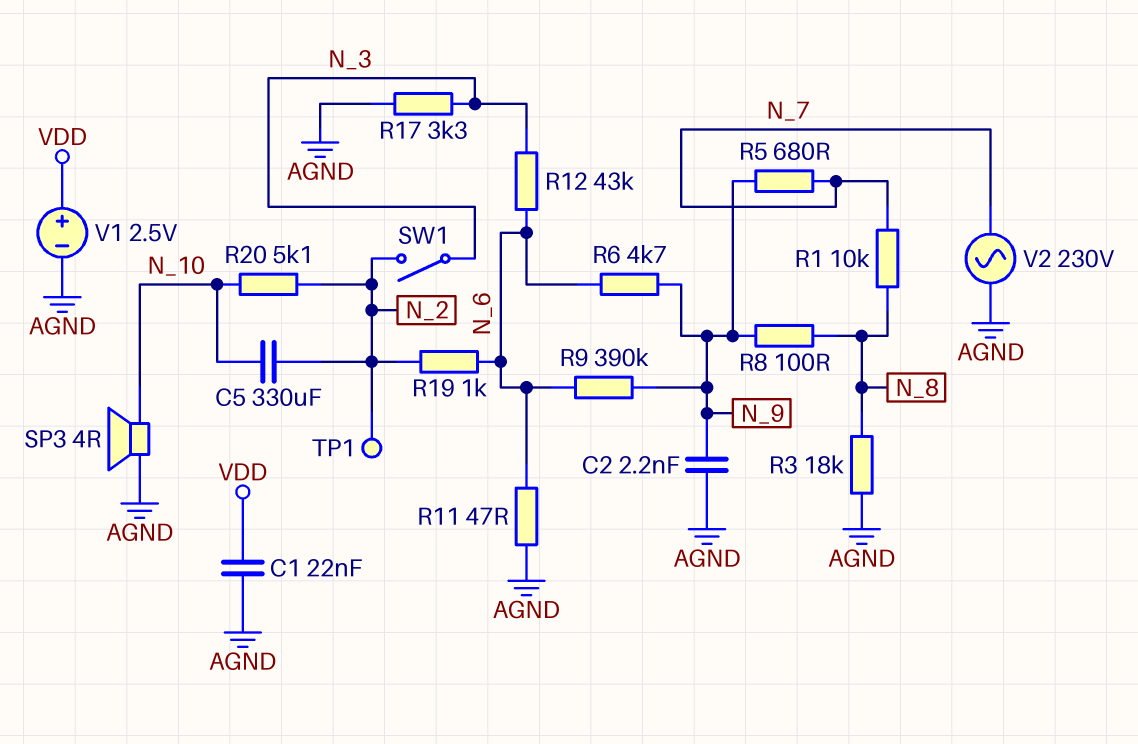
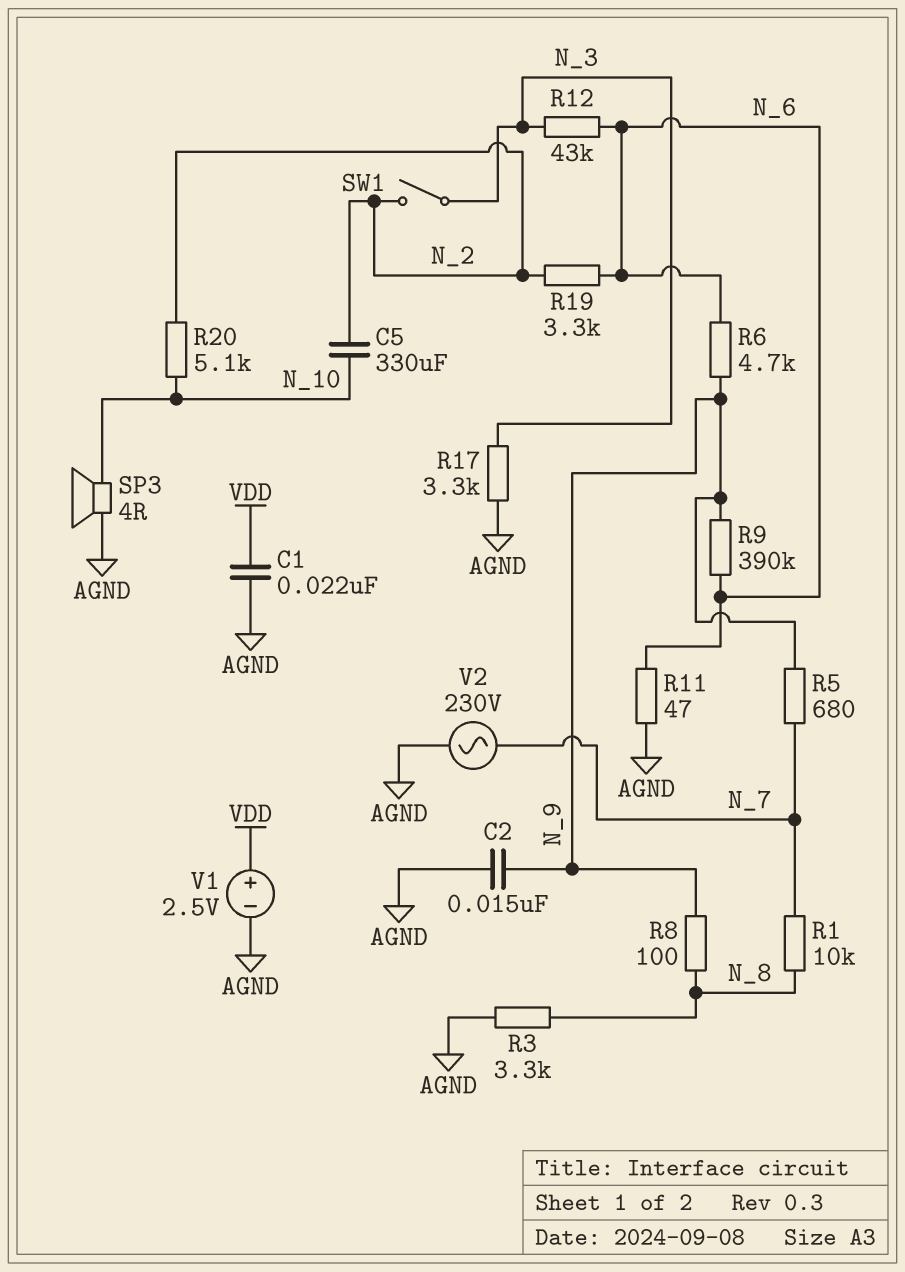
C2: 2.2nF (AGND, N_9) -> 15nF (AGND, N_9)
R3: 18k (AGND, N_8) -> 3.3k (AGND, N_8)
R19: 1k (N_2, N_6) -> 3.3k (N_2, N_6)
TP1: test point (N_2) -> none

